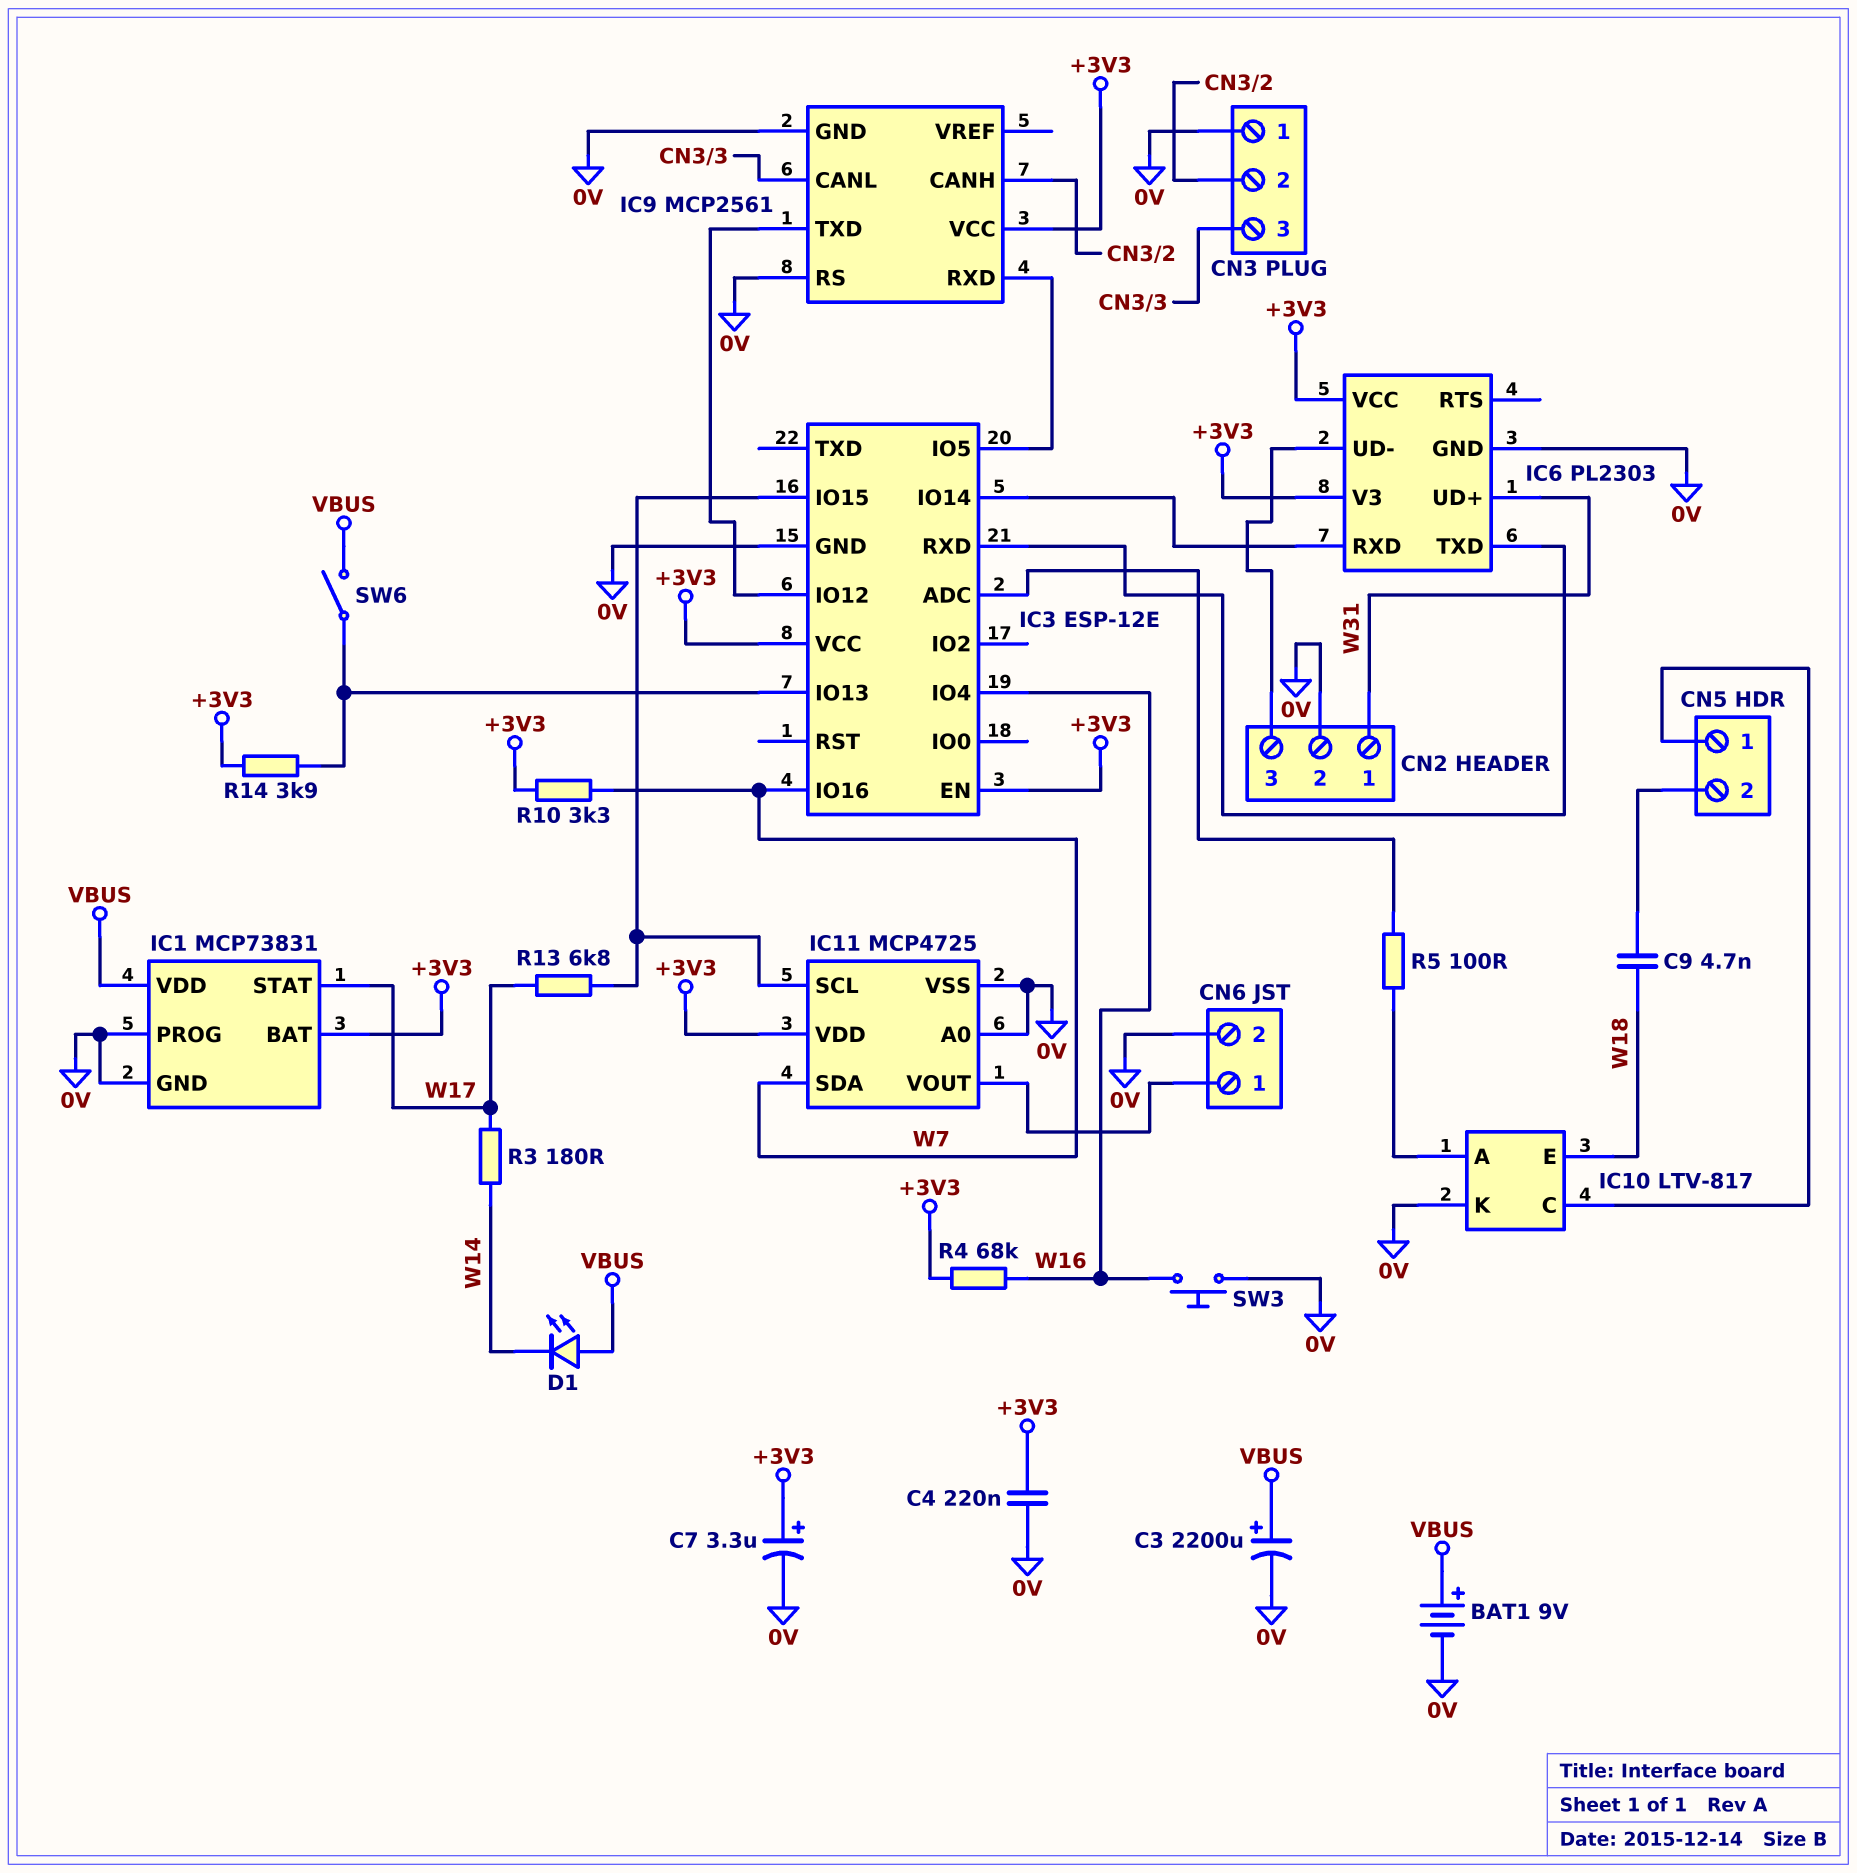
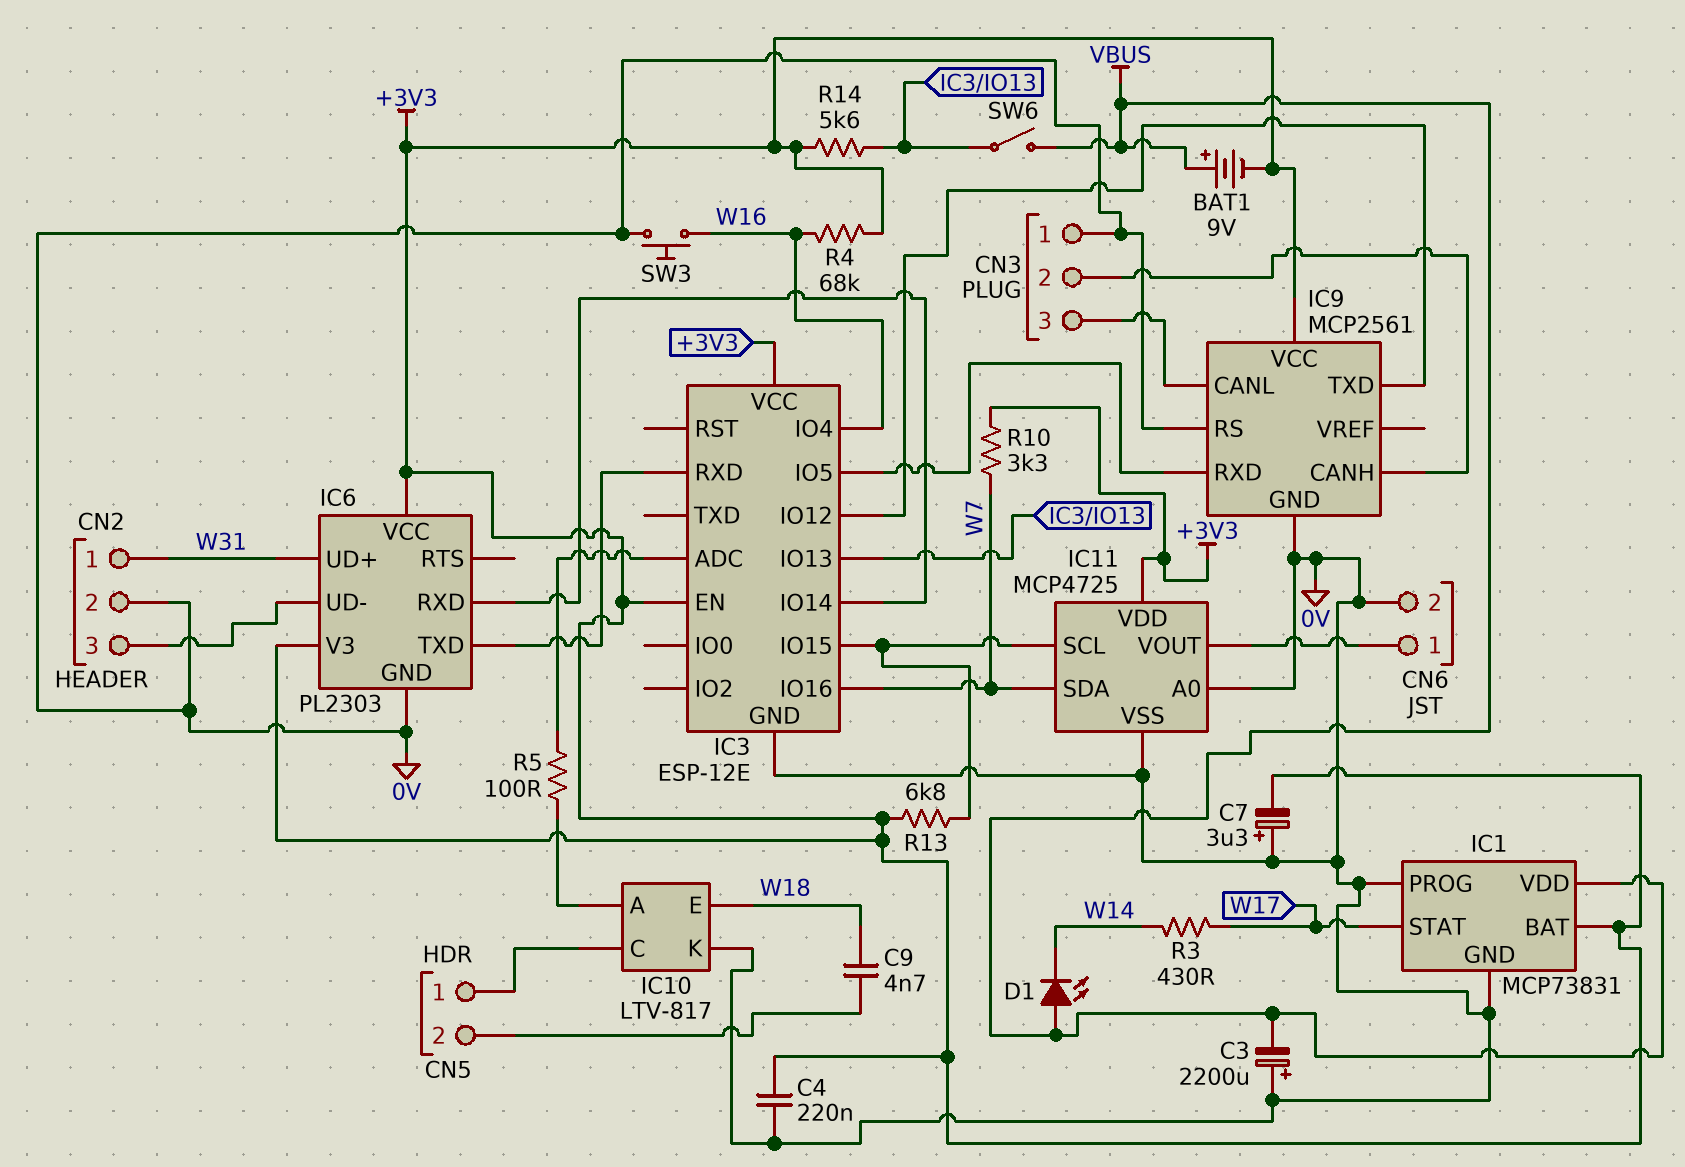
BAT1: 9V (plus VBUS, minus 0V) -> 9V (plus VBUS, minus +3V3)
C3: 2200uF (plus VBUS, minus 0V) -> 2200uF (plus 0V, minus VBUS)
C7: 3.3uF (plus +3V3, minus 0V) -> 3.3uF (plus 0V, minus +3V3)
R3: 180 (W14, W17) -> 430 (W14, W17)
R13: 6.8k (IC3/IO15, W17) -> 6.8k (+3V3, IC3/IO15)
R14: 3.9k (+3V3, IC3/IO13) -> 5.6k (+3V3, IC3/IO13)

